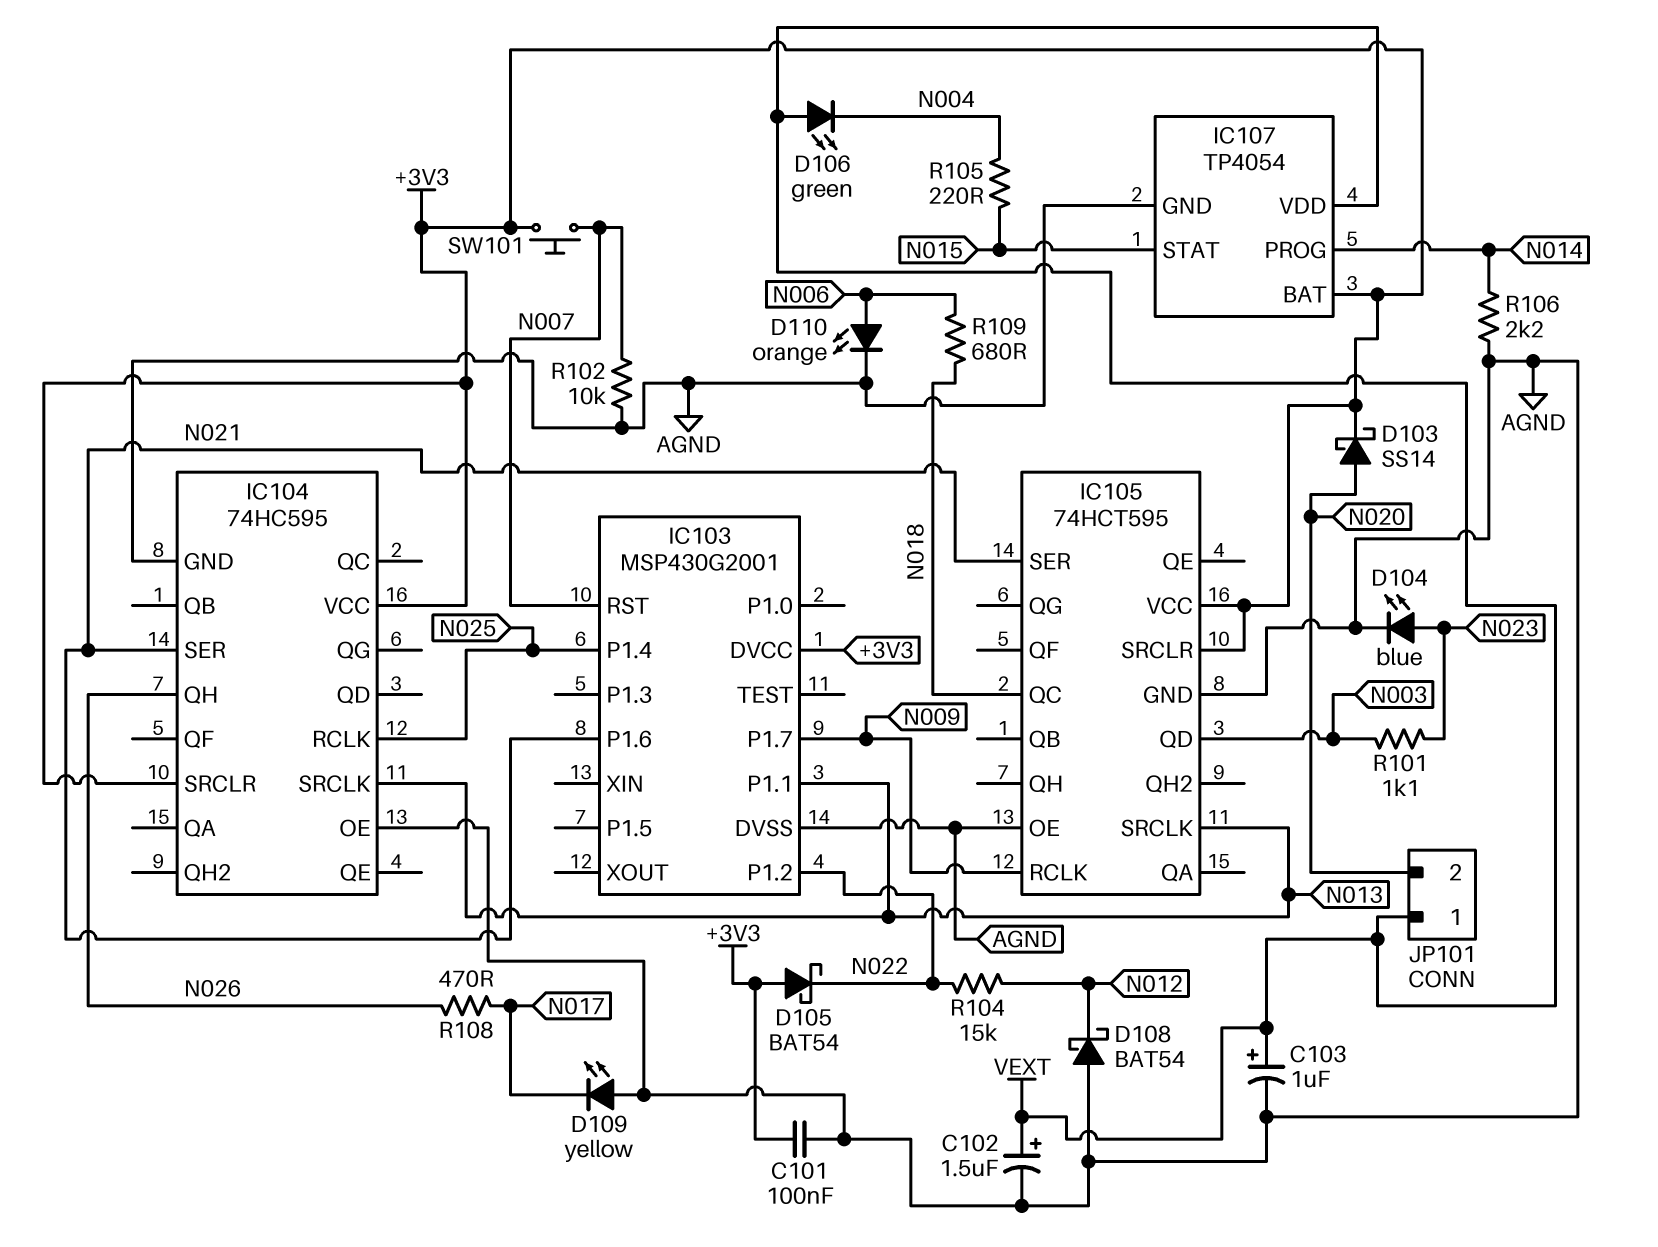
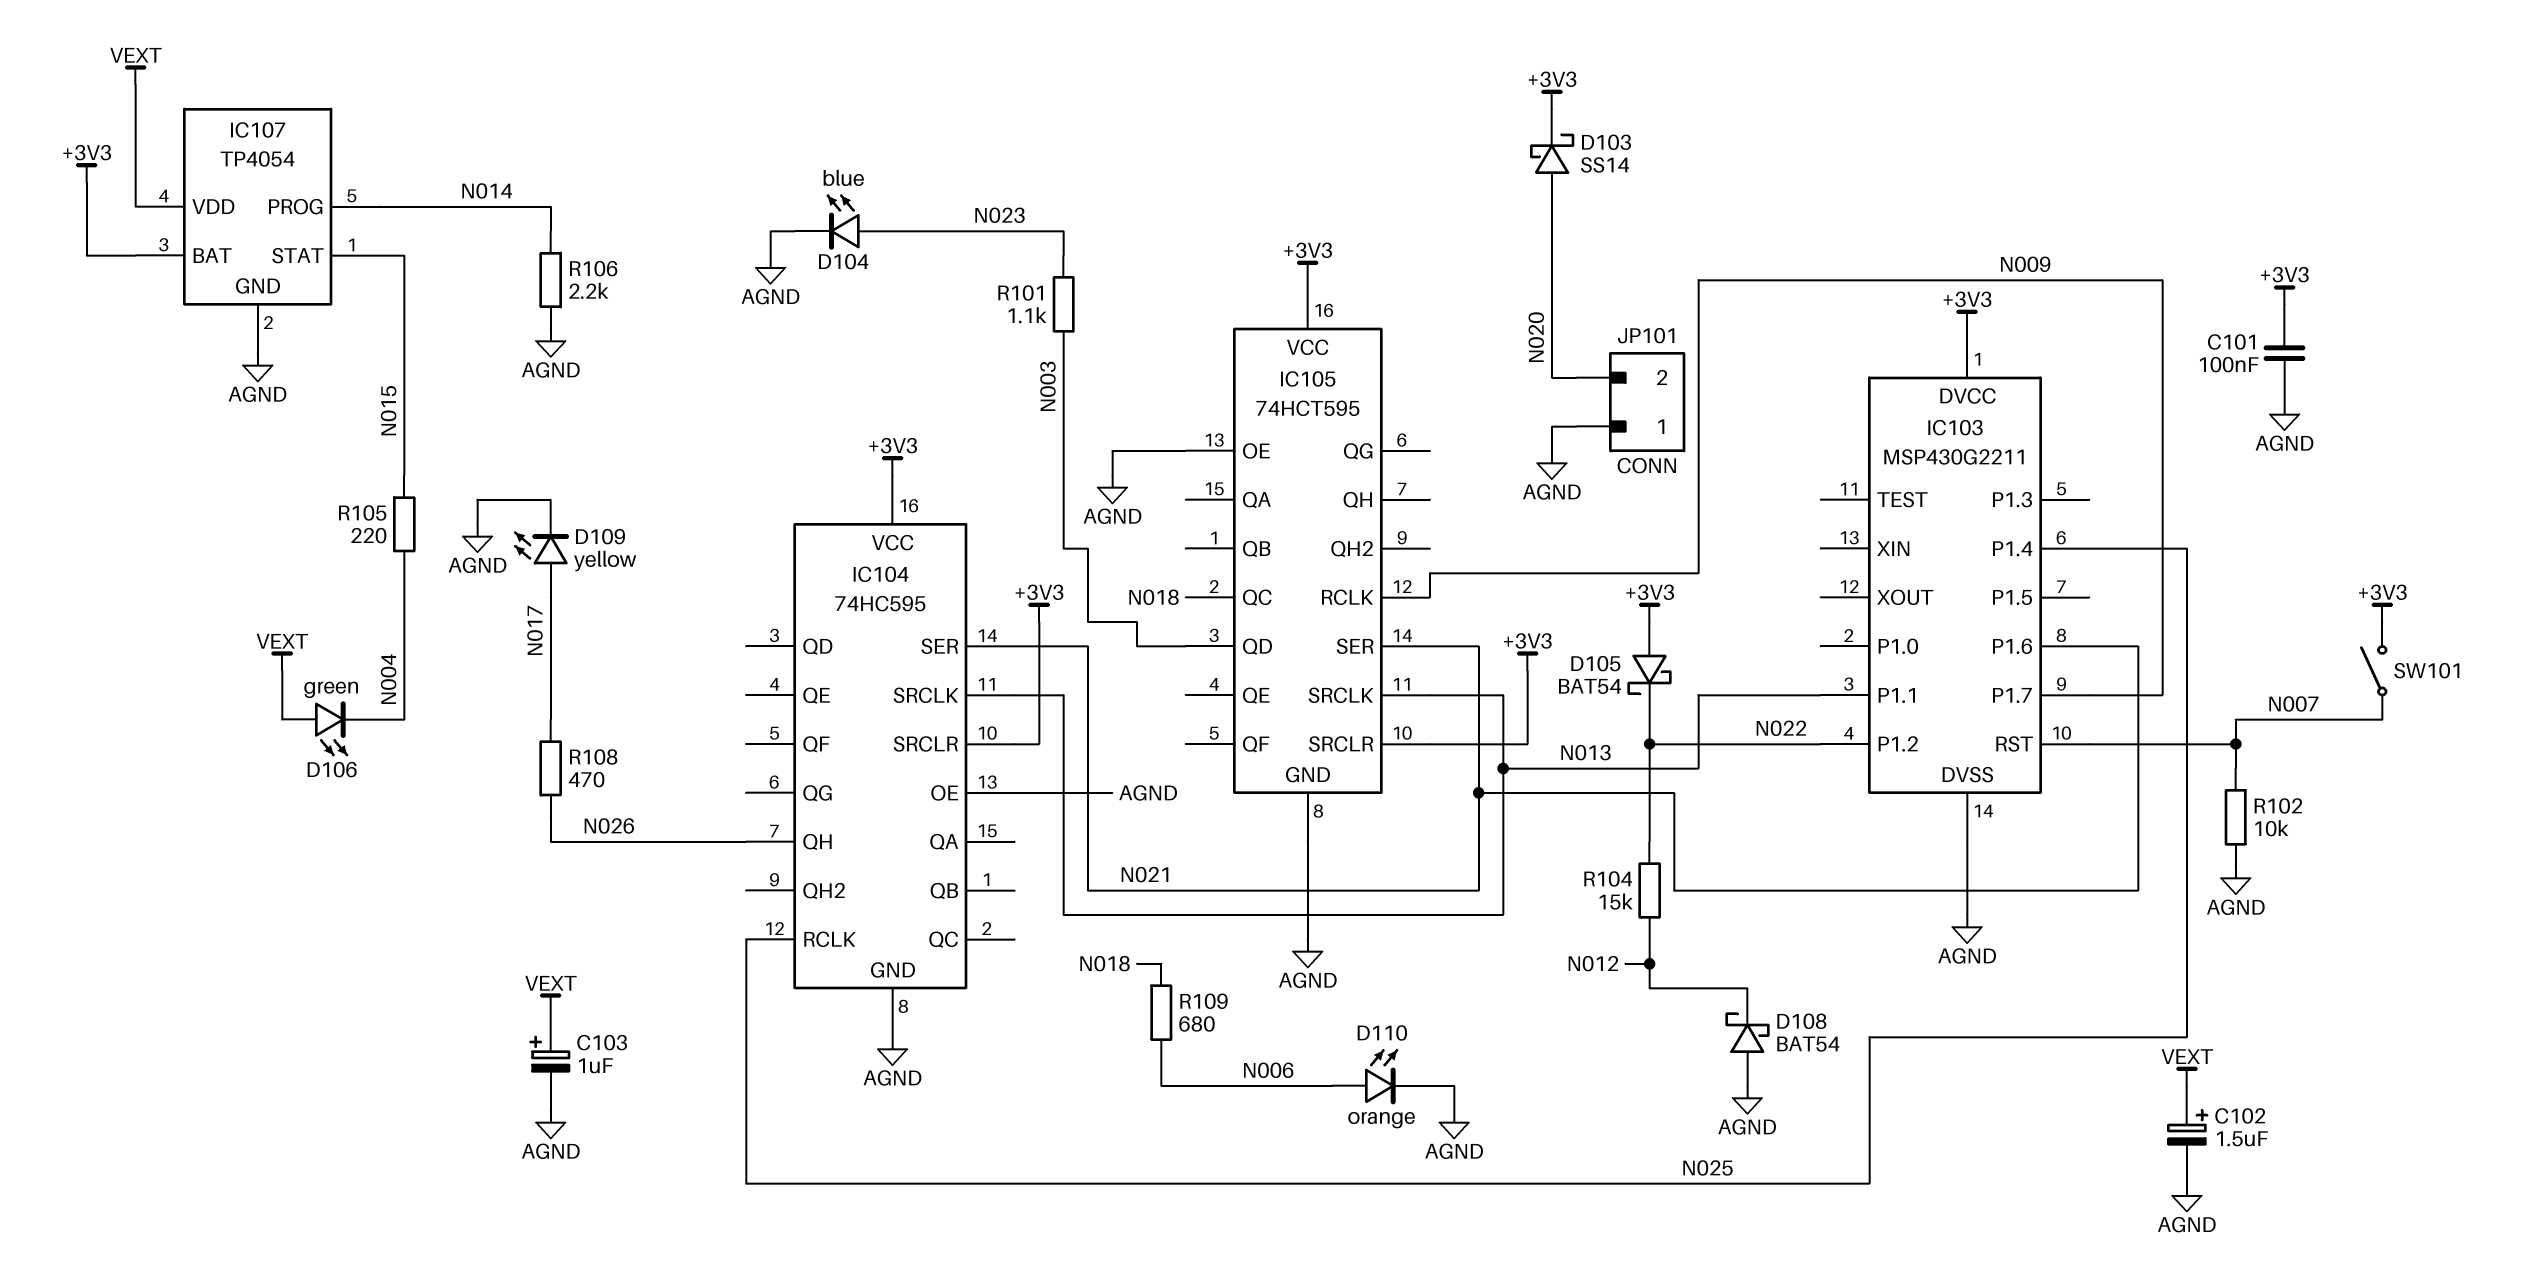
D109: LED yellow (A AGND, K N017) -> LED yellow (A N017, K AGND)
IC103: MSP430G2001 -> MSP430G2211
JP101 pin 1: VEXT -> AGND
SW101: button (+3V3, N007) -> switch (+3V3, N007)

